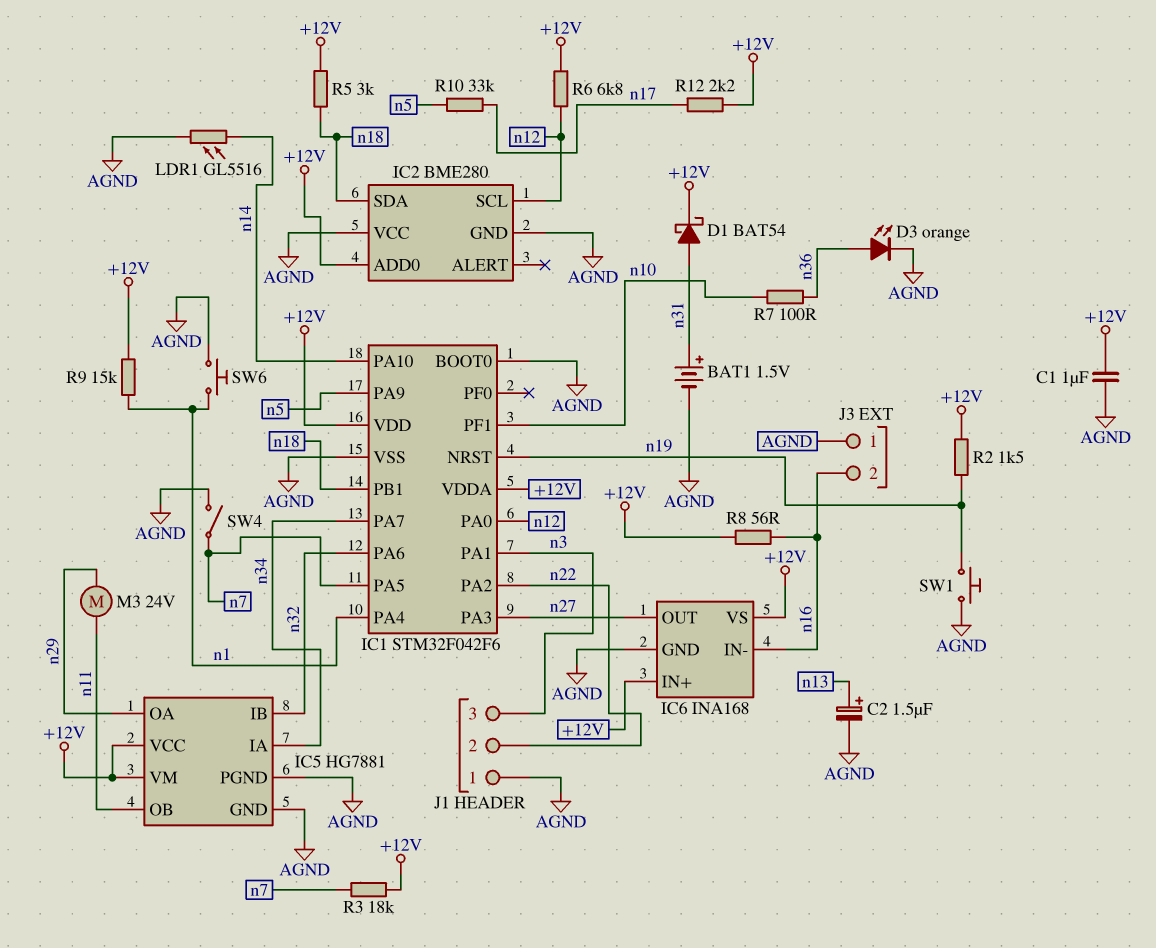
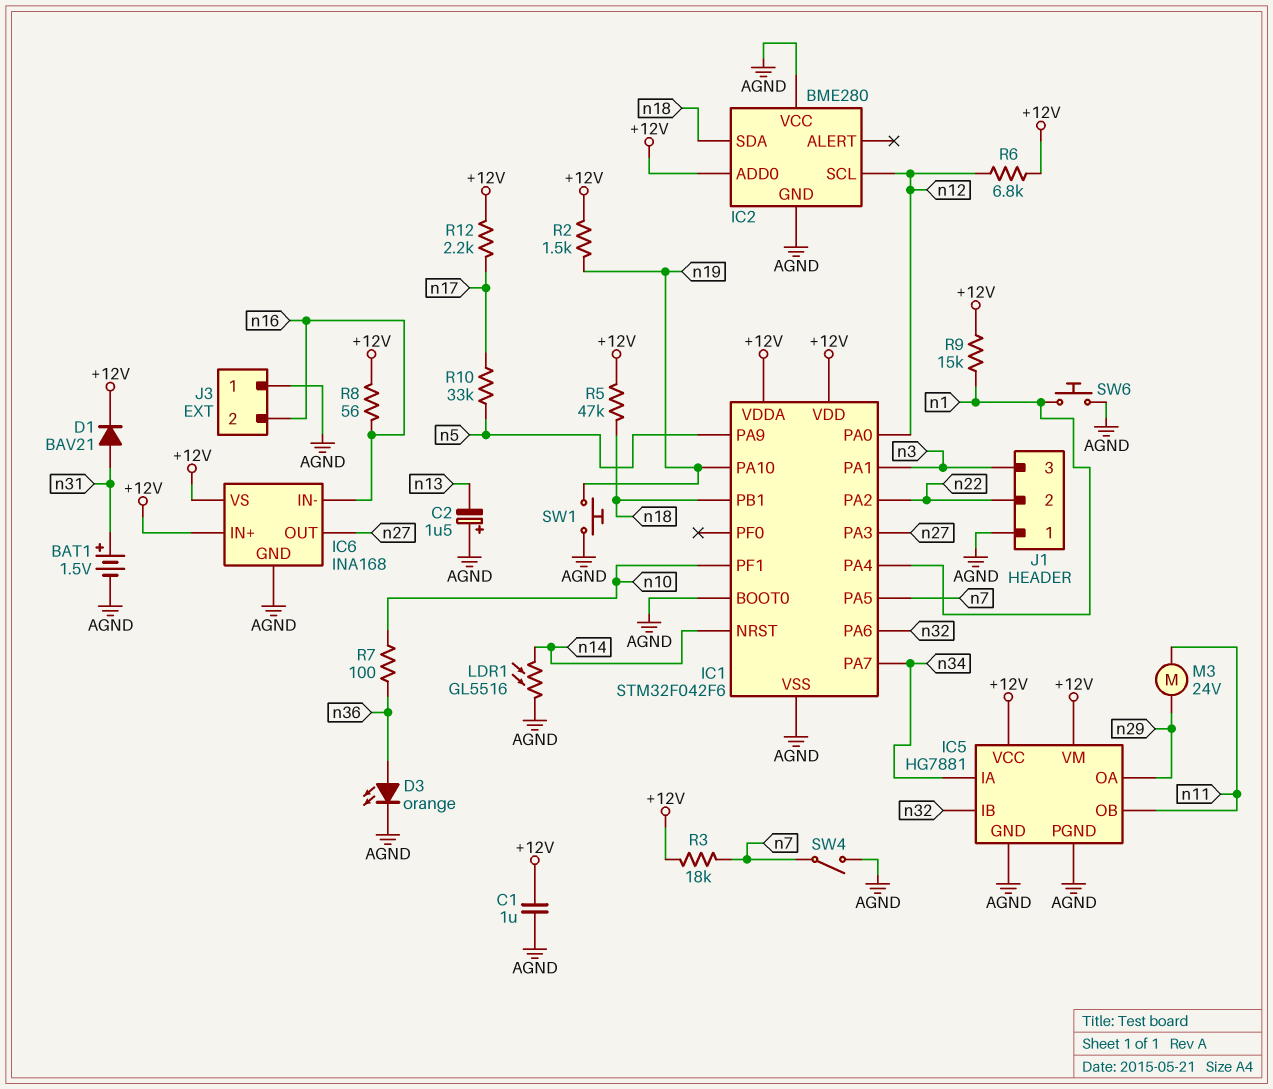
C2: 1.5uF (plus n13, minus AGND) -> 1.5uF (plus AGND, minus n13)
D1: schottky BAT54 (A n31, K +12V) -> diode BAV21 (A n31, K +12V)
IC1 pin NRST: n19 -> n14
IC1 pin PA10: n14 -> n19
R5: 3k (+12V, n18) -> 47k (+12V, n18)

